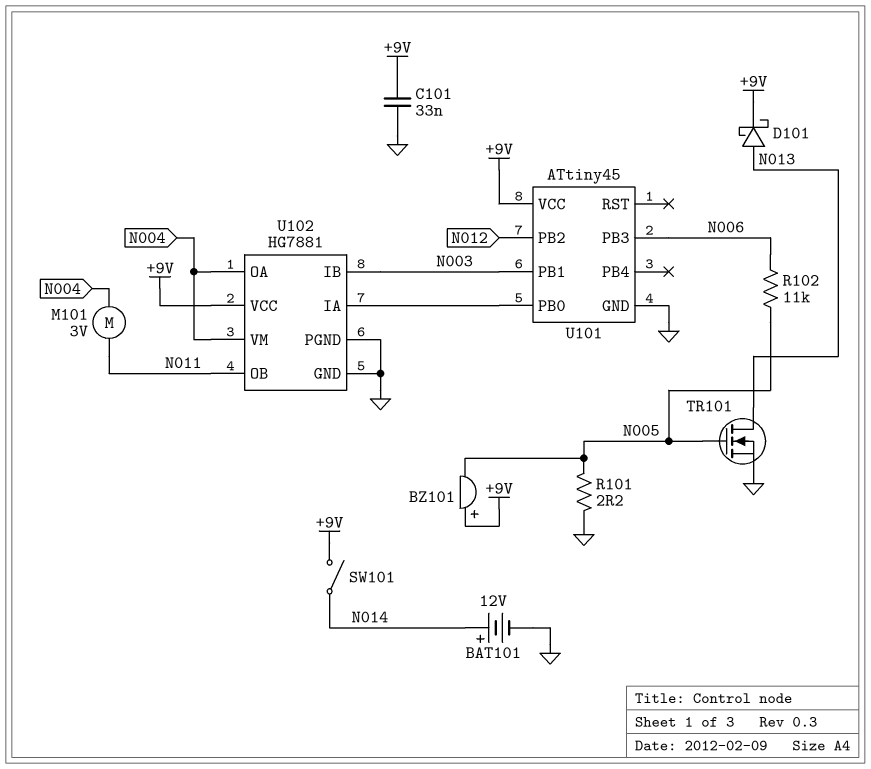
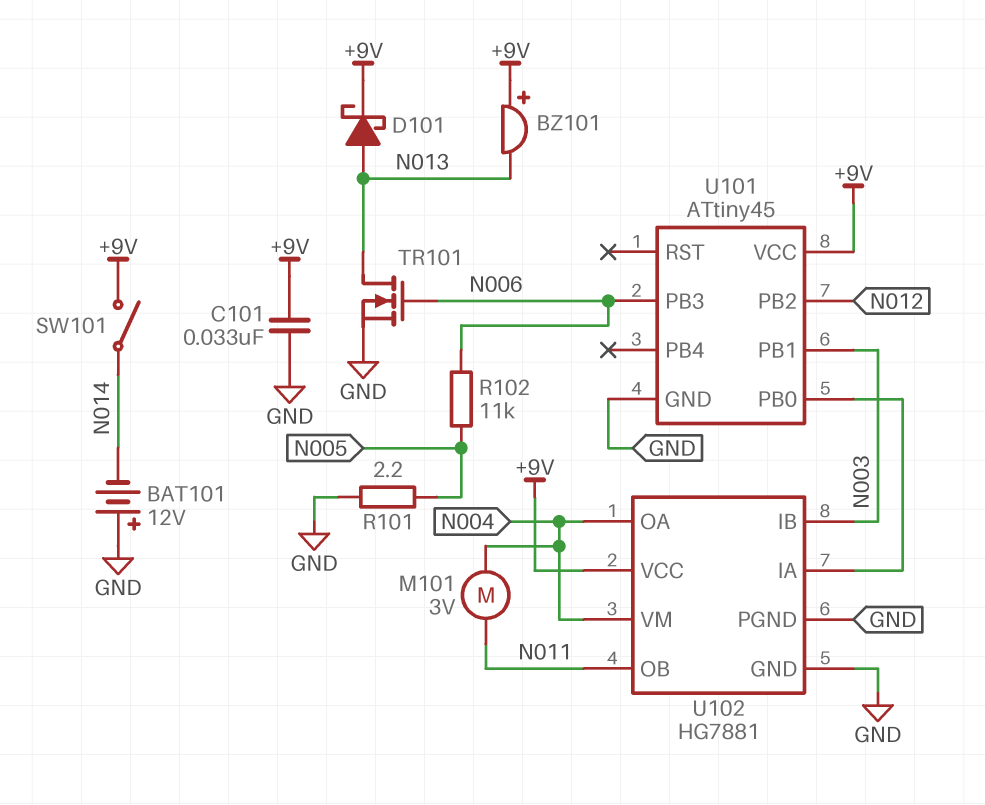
BAT101: 12V (plus N014, minus GND) -> 12V (plus GND, minus N014)
BZ101: buzzer (plus +9V, minus N005) -> buzzer (plus +9V, minus N013)
TR101: NMOS (G N005, D N013, S GND) -> NMOS (G N006, D N013, S GND)

